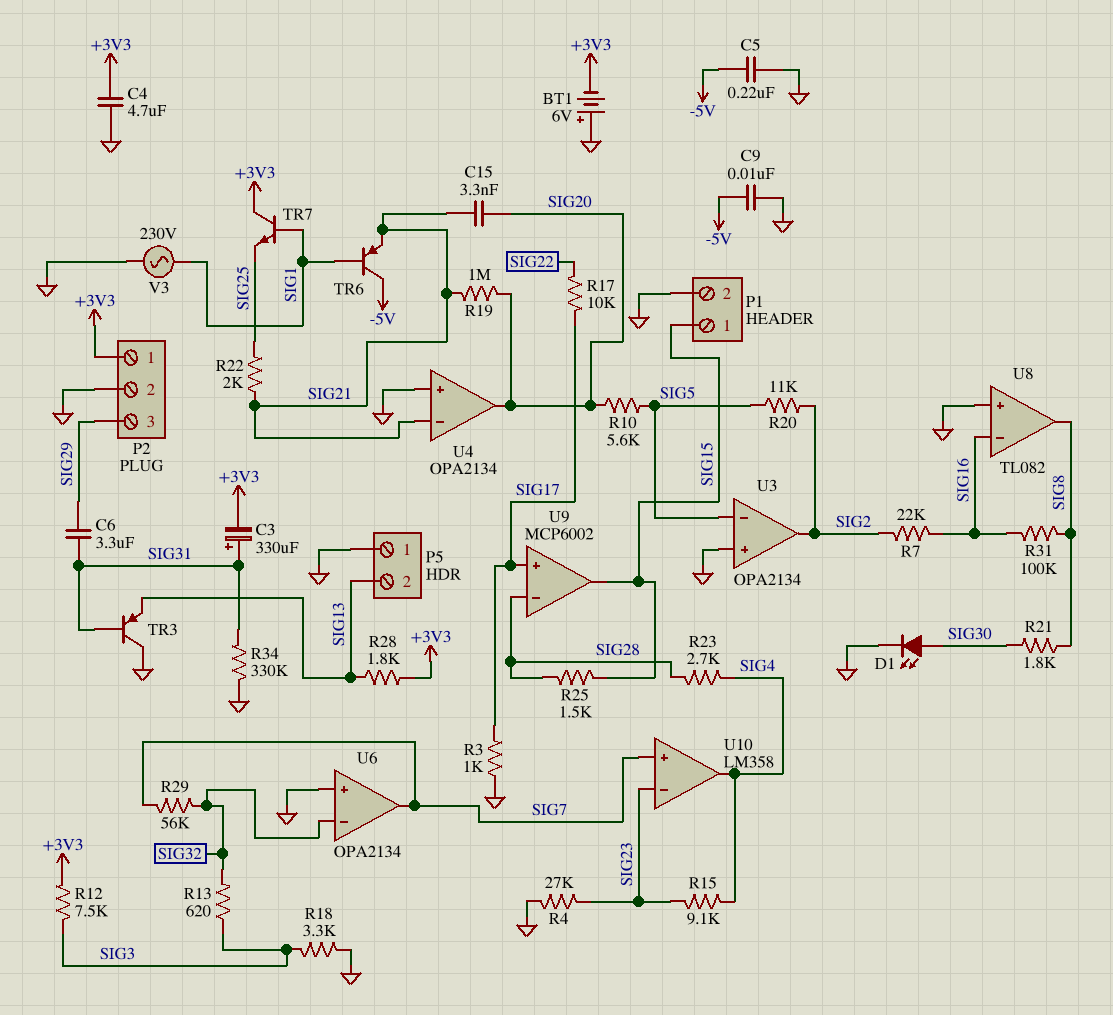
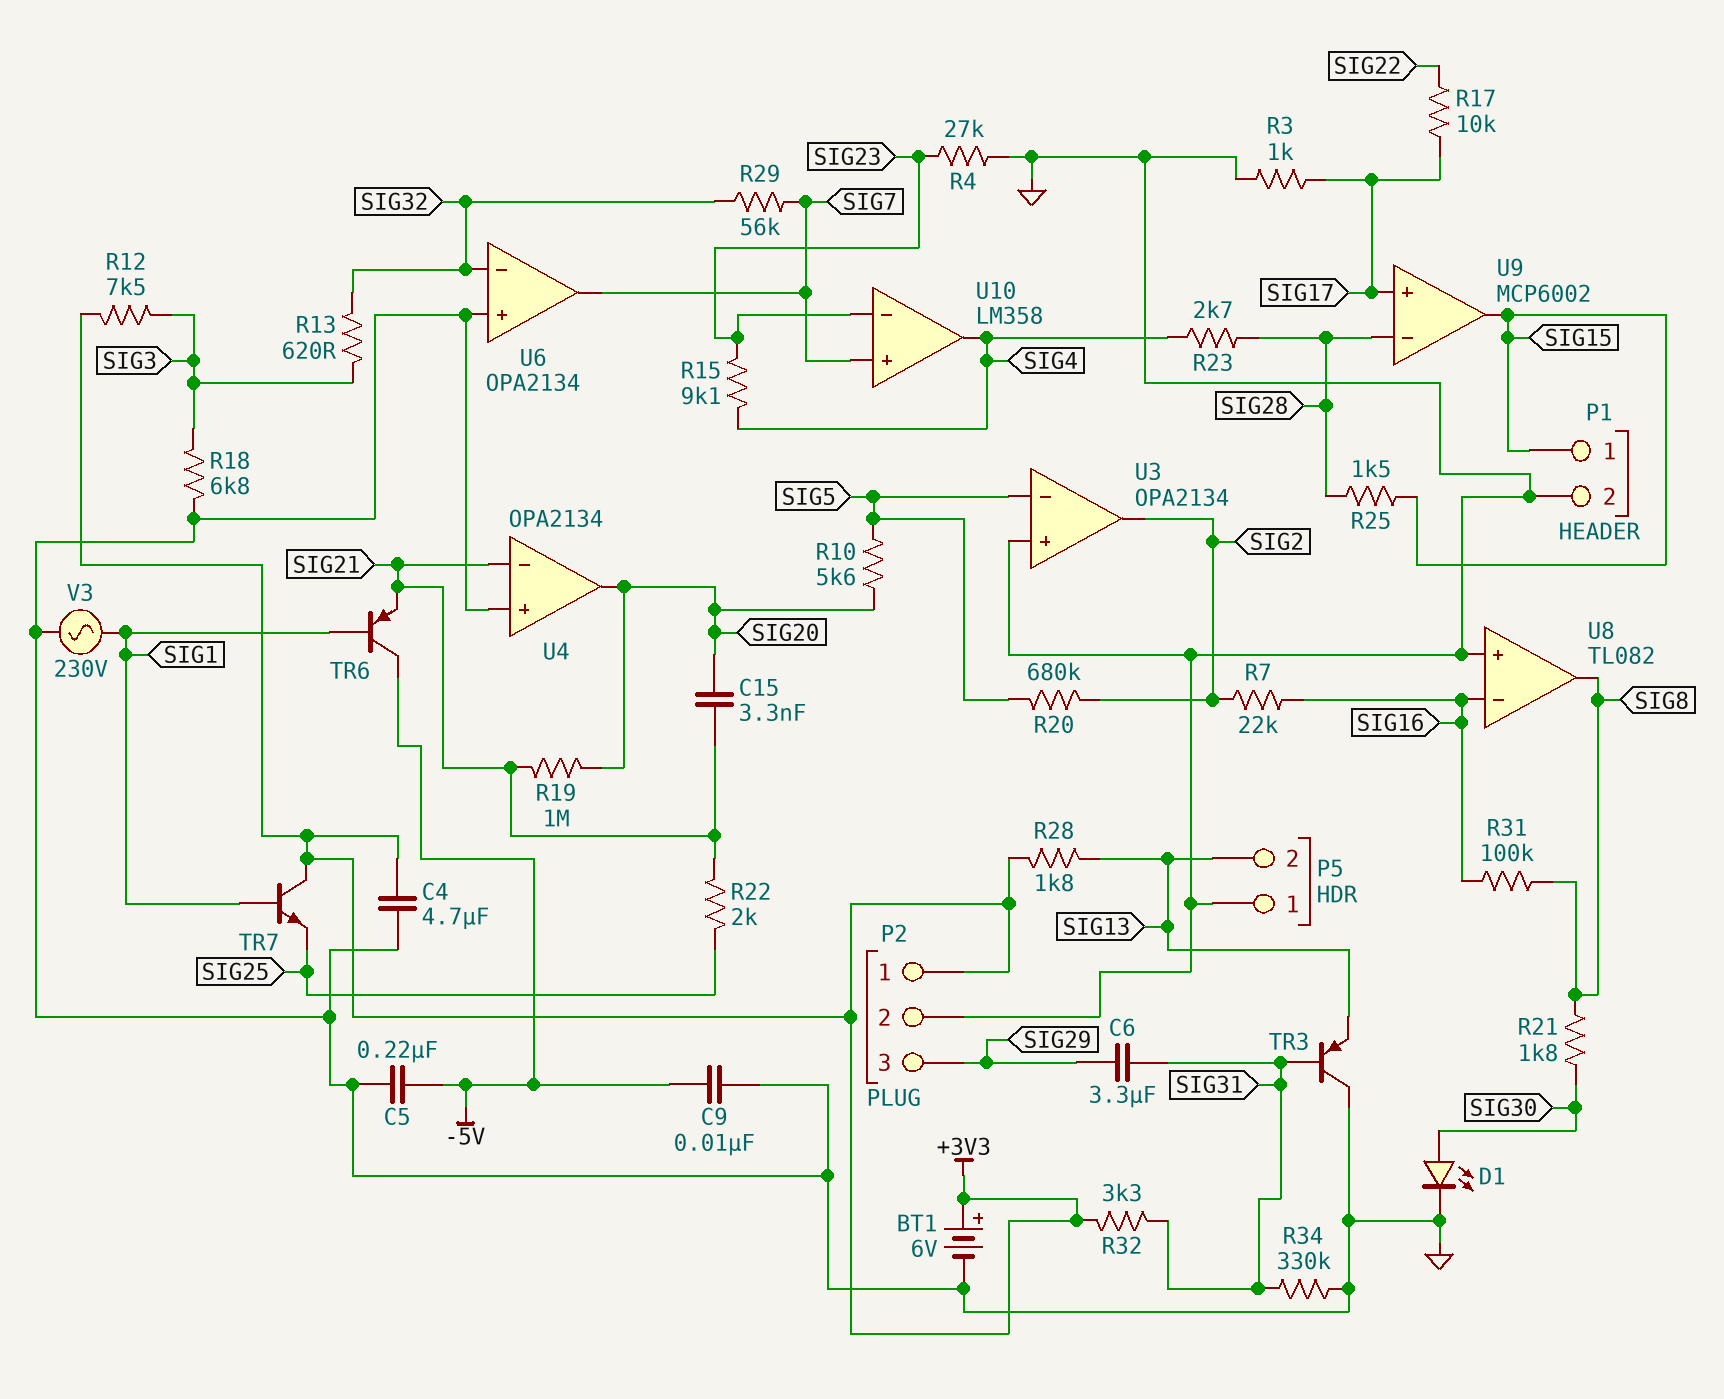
BT1: 6V (plus GND, minus +3V3) -> 6V (plus +3V3, minus GND)
C3: 330uF (plus SIG31, minus +3V3) -> none
R18: 3.3k (GND, SIG3) -> 6.8k (GND, SIG3)
R20: 11k (SIG2, SIG5) -> 680k (SIG2, SIG5)
R32: none -> 3.3k (+3V3, SIG31)

